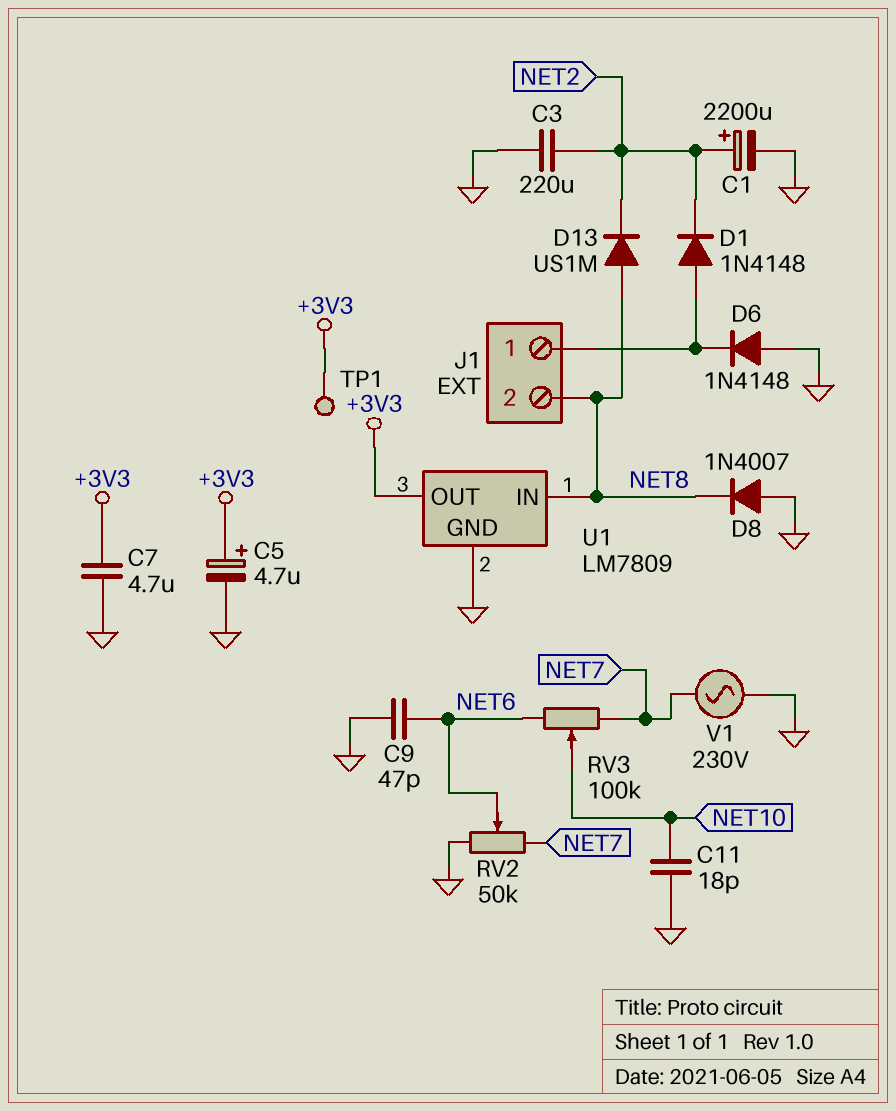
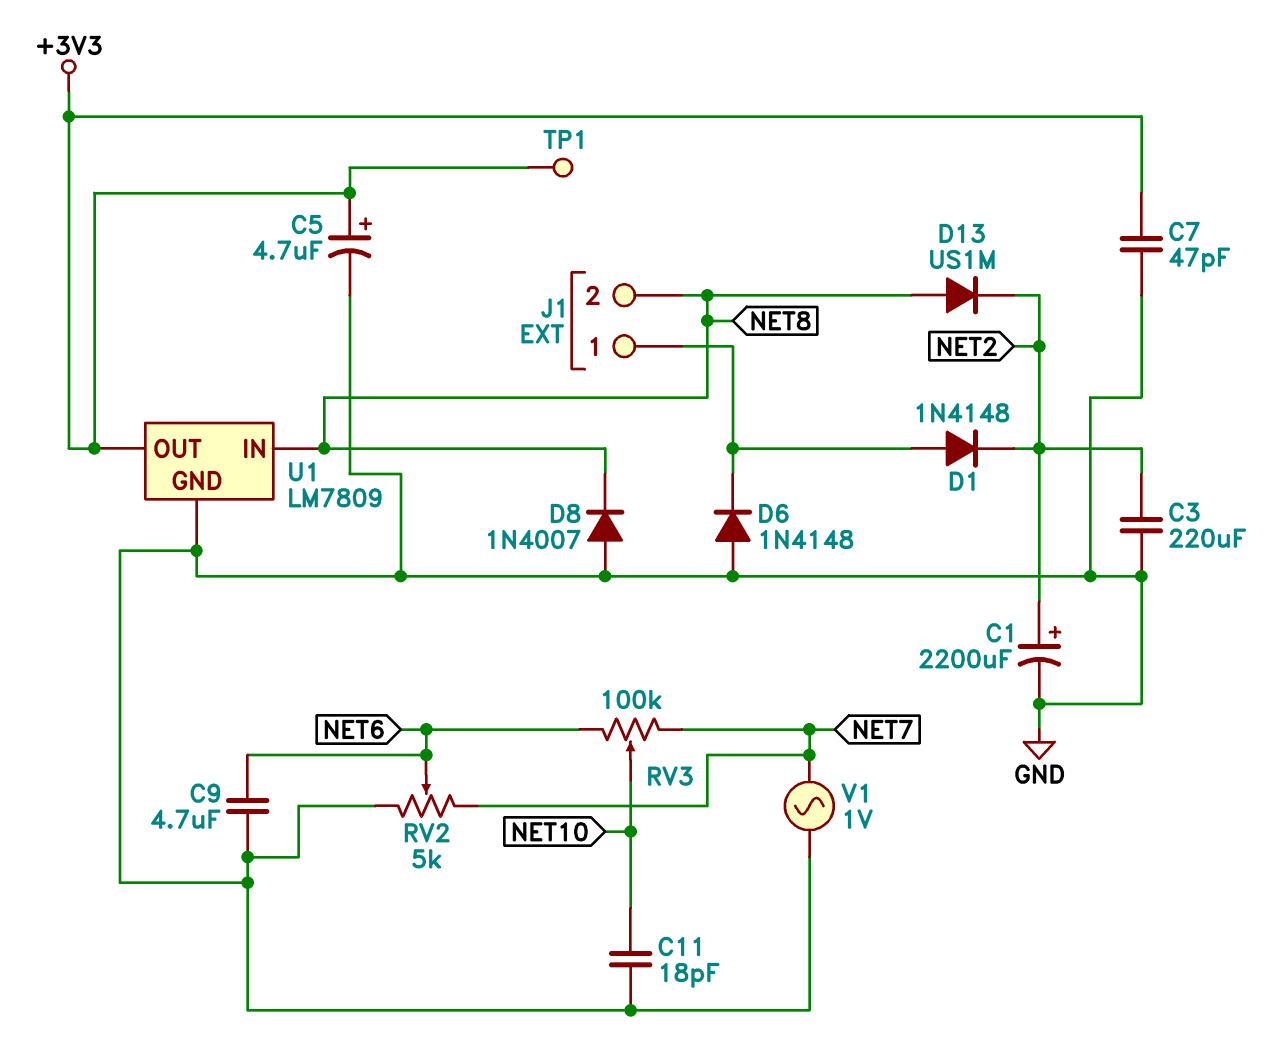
C7: 4.7uF (+3V3, GND) -> 47pF (+3V3, GND)
C9: 47pF (GND, NET6) -> 4.7uF (GND, NET6)
RV2: 50k (GND, NET7, wiper NET6) -> 5k (GND, NET7, wiper NET6)
V1: AC 230V (GND, NET7) -> AC 1V (GND, NET7)

